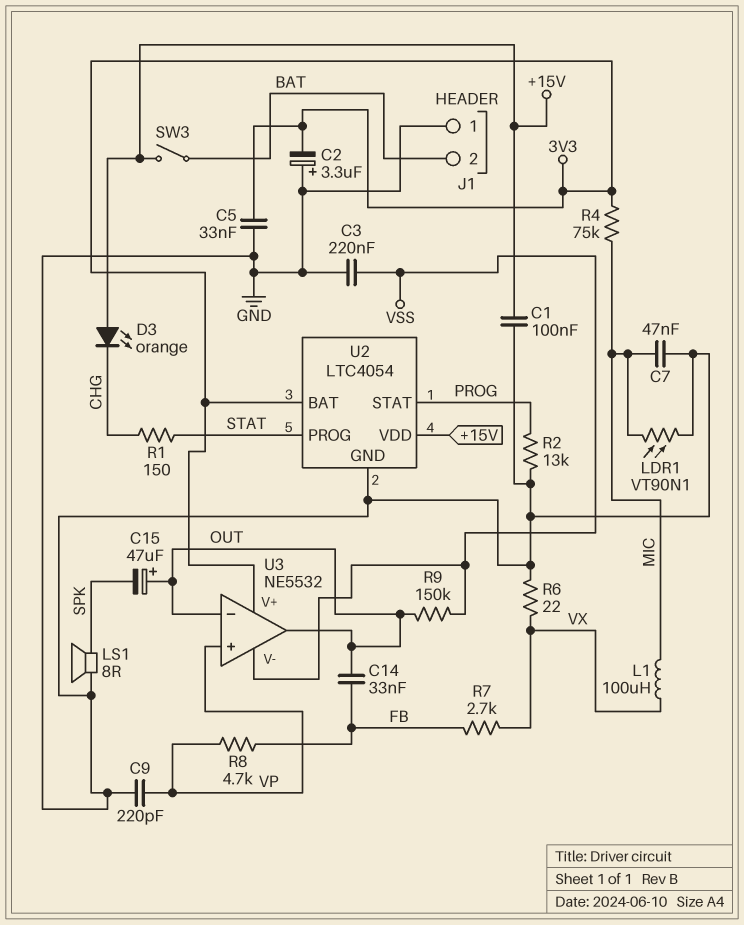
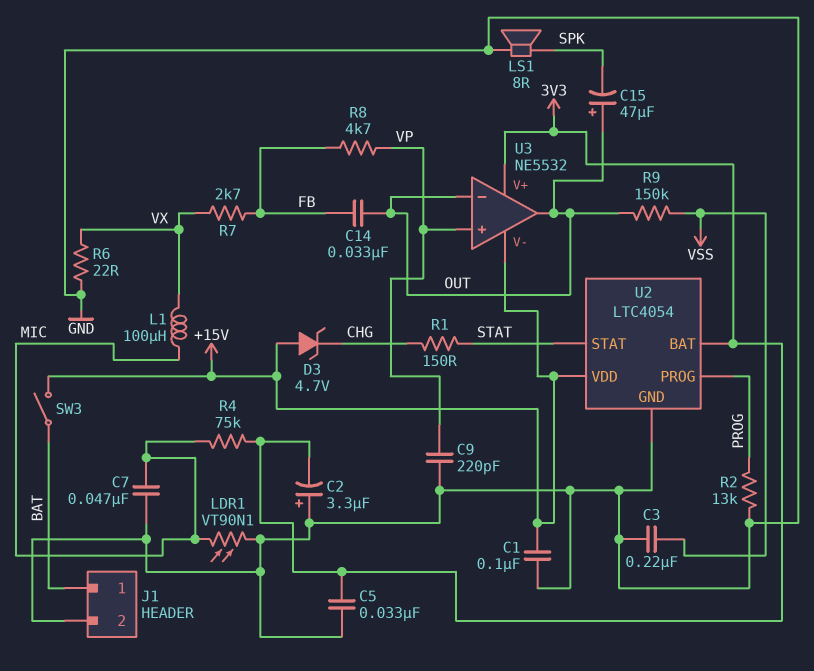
D3: LED orange (A +15V, K CHG) -> zener 4.7V (A +15V, K CHG)
J1 pin 1: GND -> BAT
J1 pin 2: BAT -> GND
U2 pin PROG: STAT -> PROG
U2 pin STAT: PROG -> STAT
U3 pin V-: VSS -> +15V

